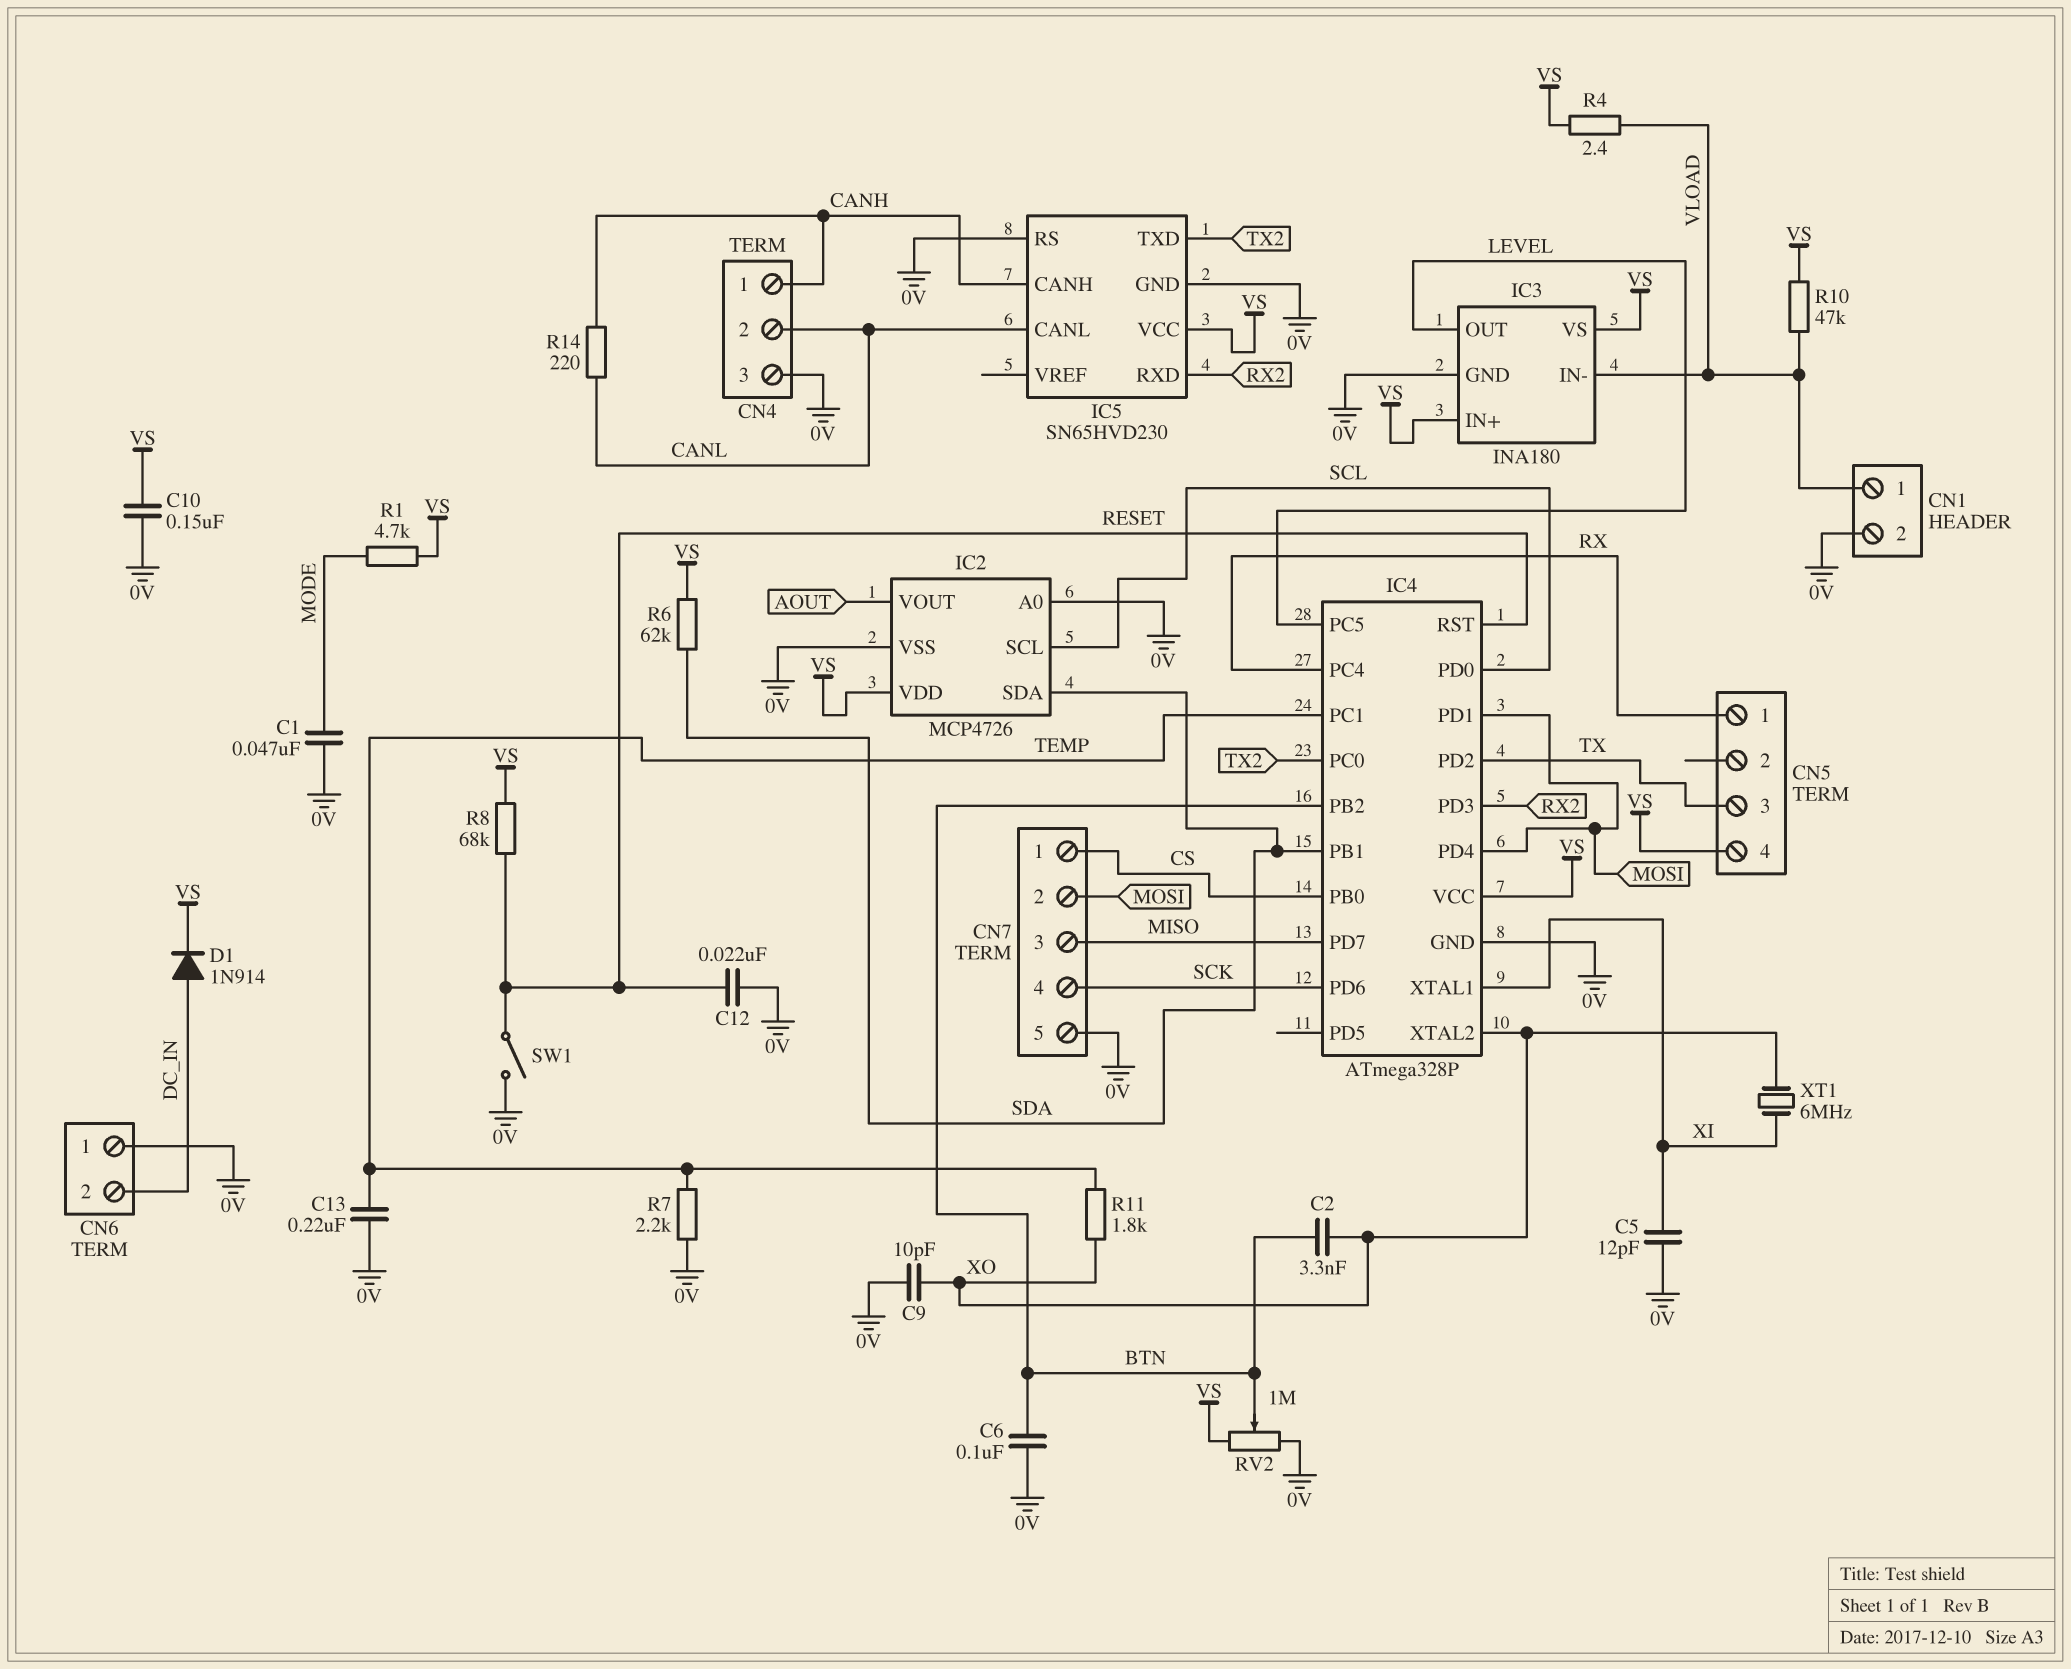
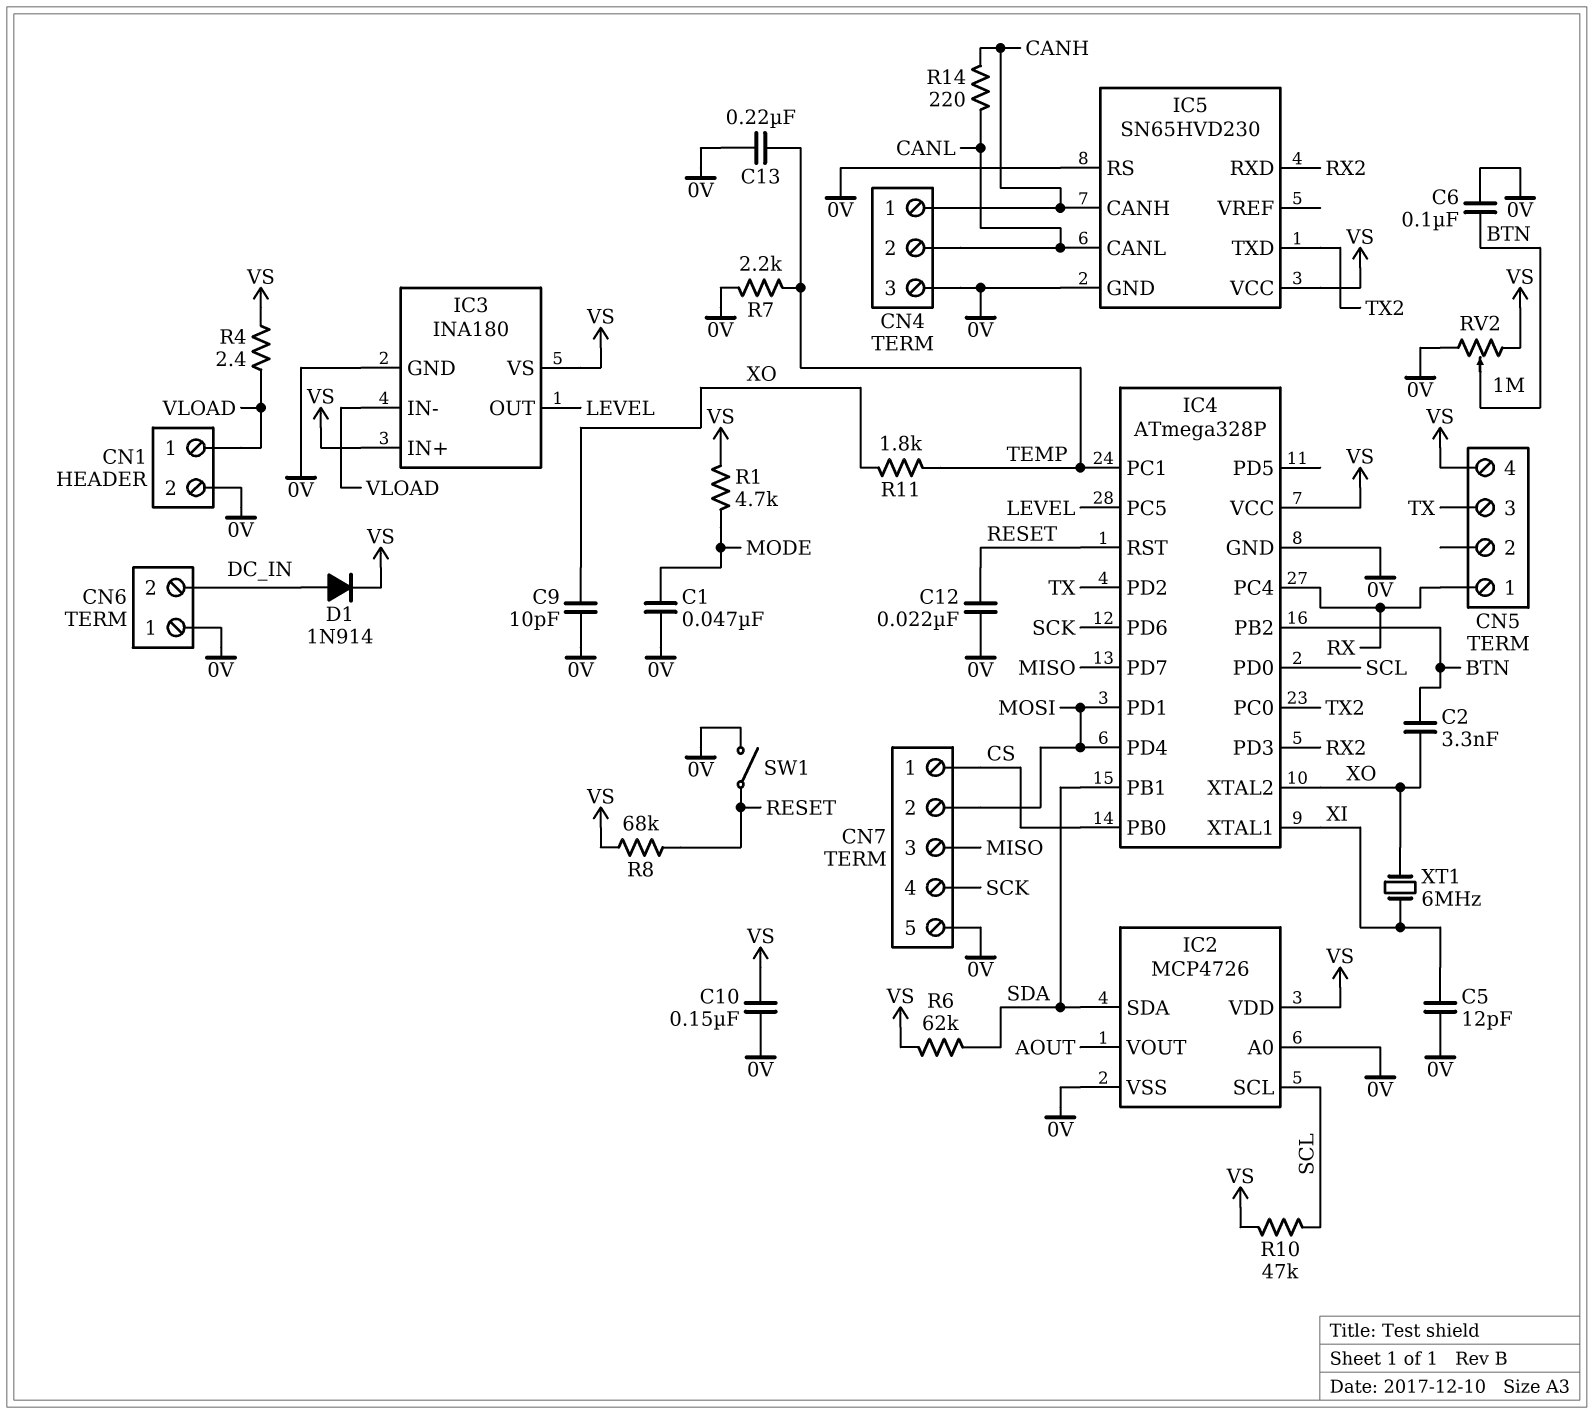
R10: 47k (VLOAD, VS) -> 47k (SCL, VS)

